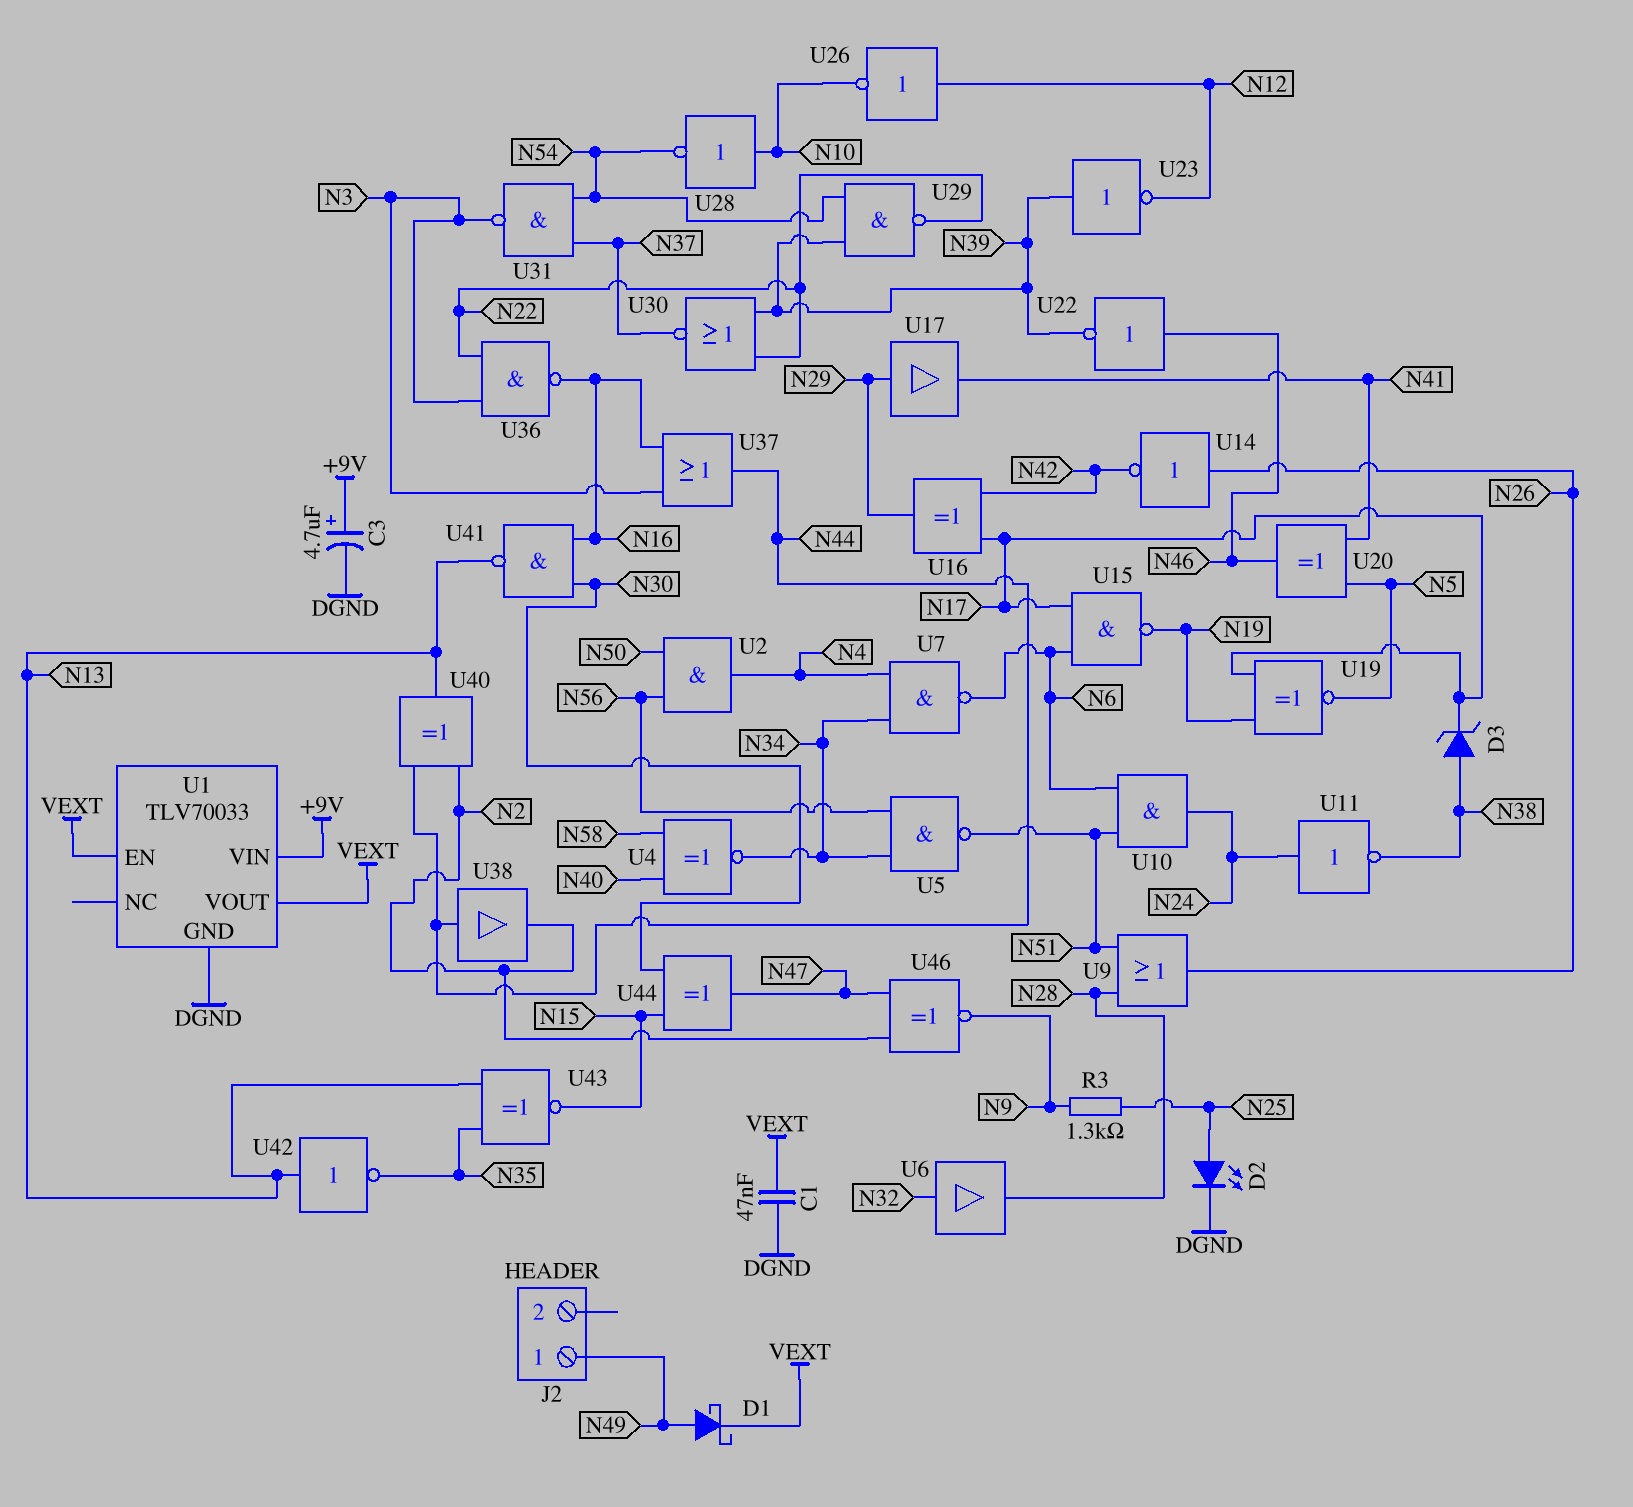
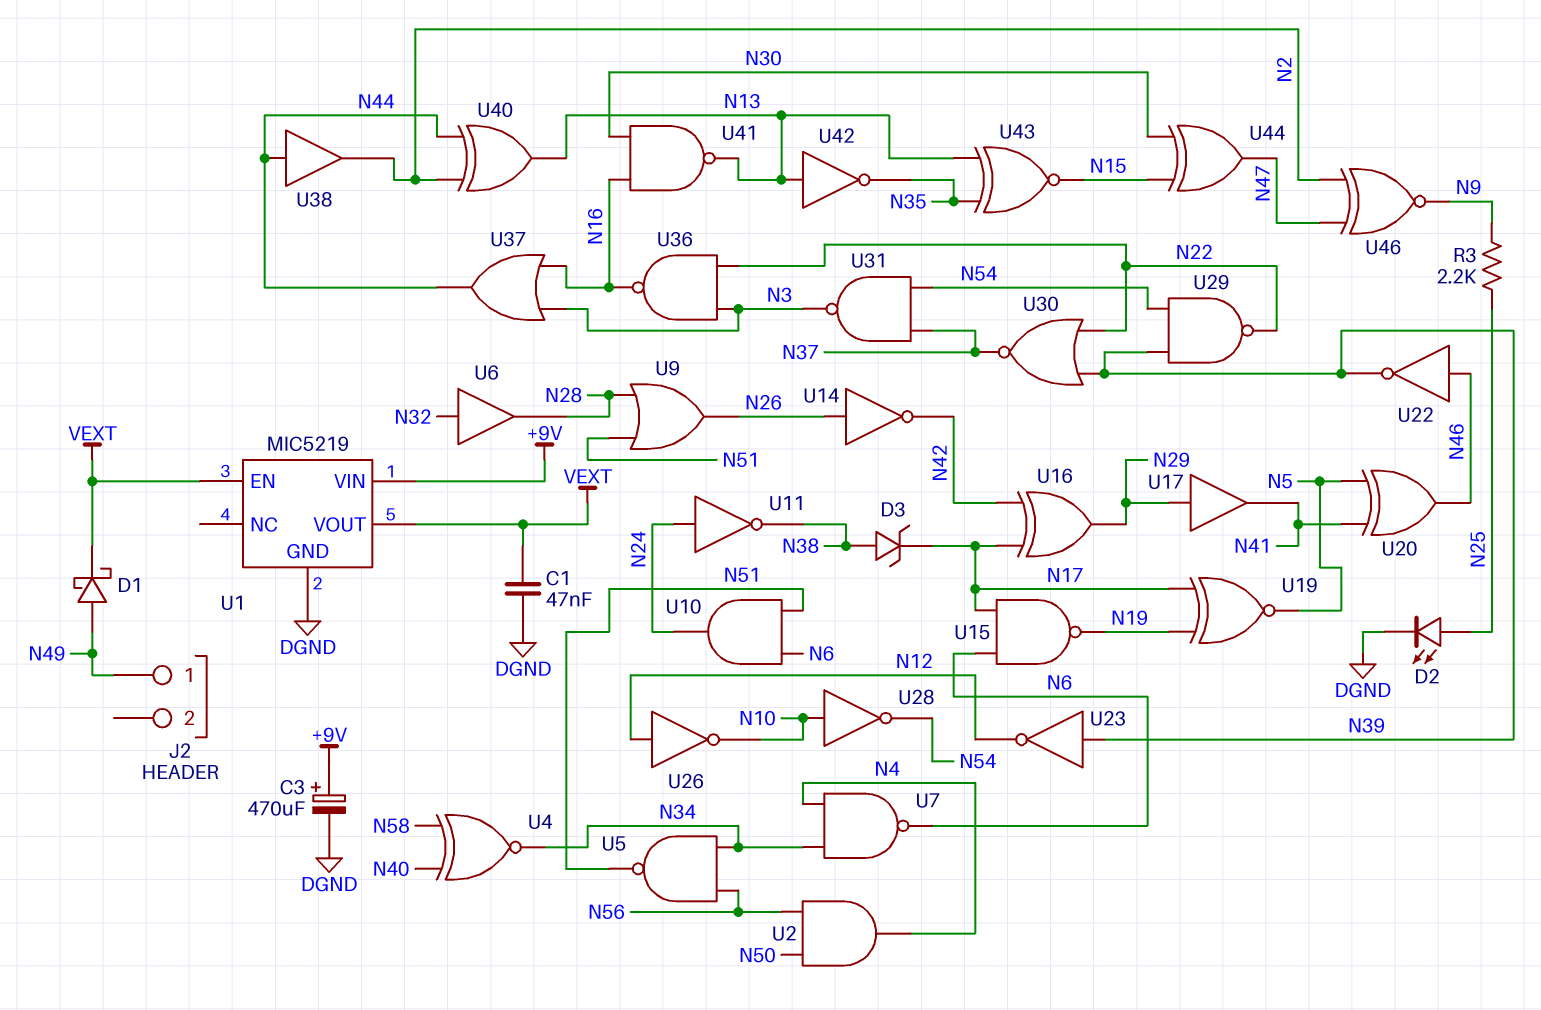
C3: 4.7uF (plus +9V, minus DGND) -> 470uF (plus +9V, minus DGND)
R3: 1.3k (N9, N25) -> 2.2k (N9, N25)
U1: TLV70033 -> MIC5219

